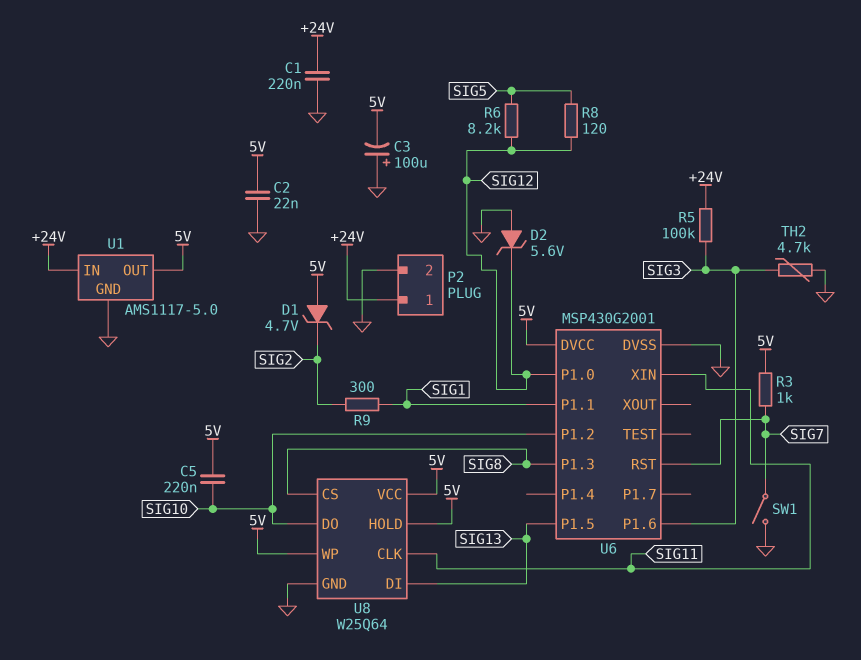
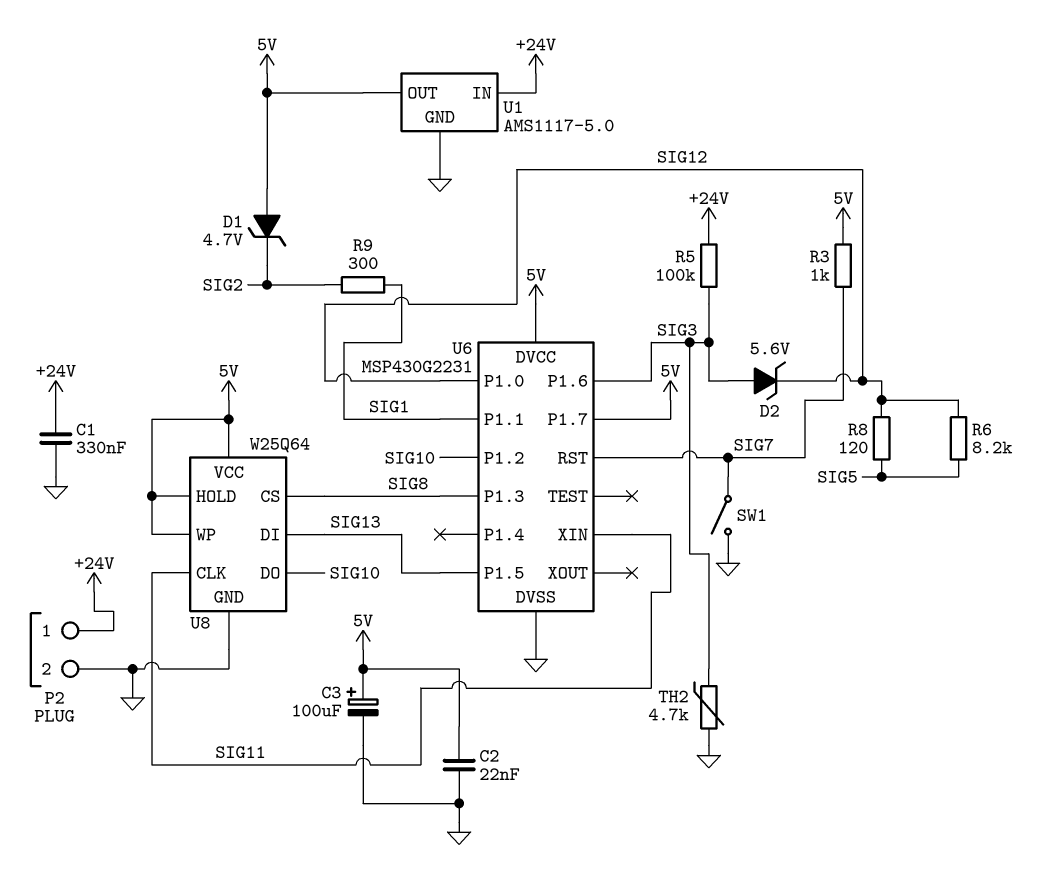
C1: 220nF (+24V, GND) -> 330nF (+24V, GND)
C3: 100uF (plus GND, minus 5V) -> 100uF (plus 5V, minus GND)
C5: 220nF (5V, SIG10) -> none
D2: zener 5.6V (A GND, K SIG12) -> zener 5.6V (A SIG3, K SIG12)
U6: MSP430G2001 -> MSP430G2231
U6 pin P1.7: none -> 5V

